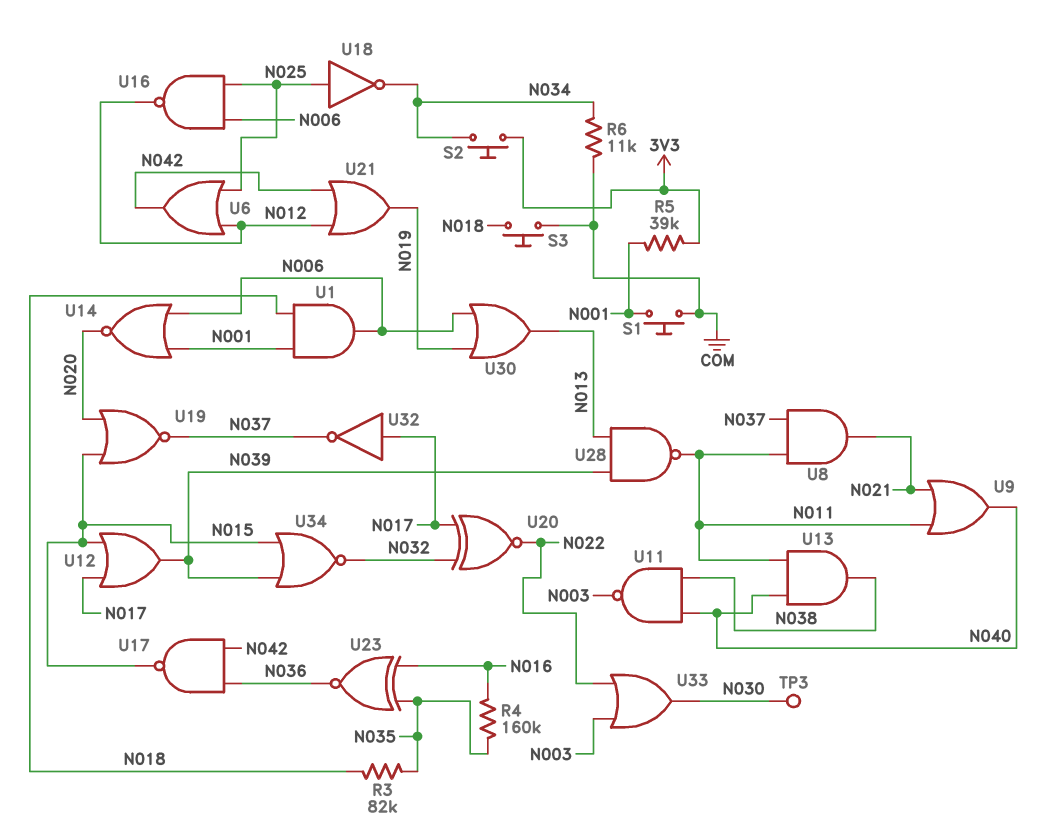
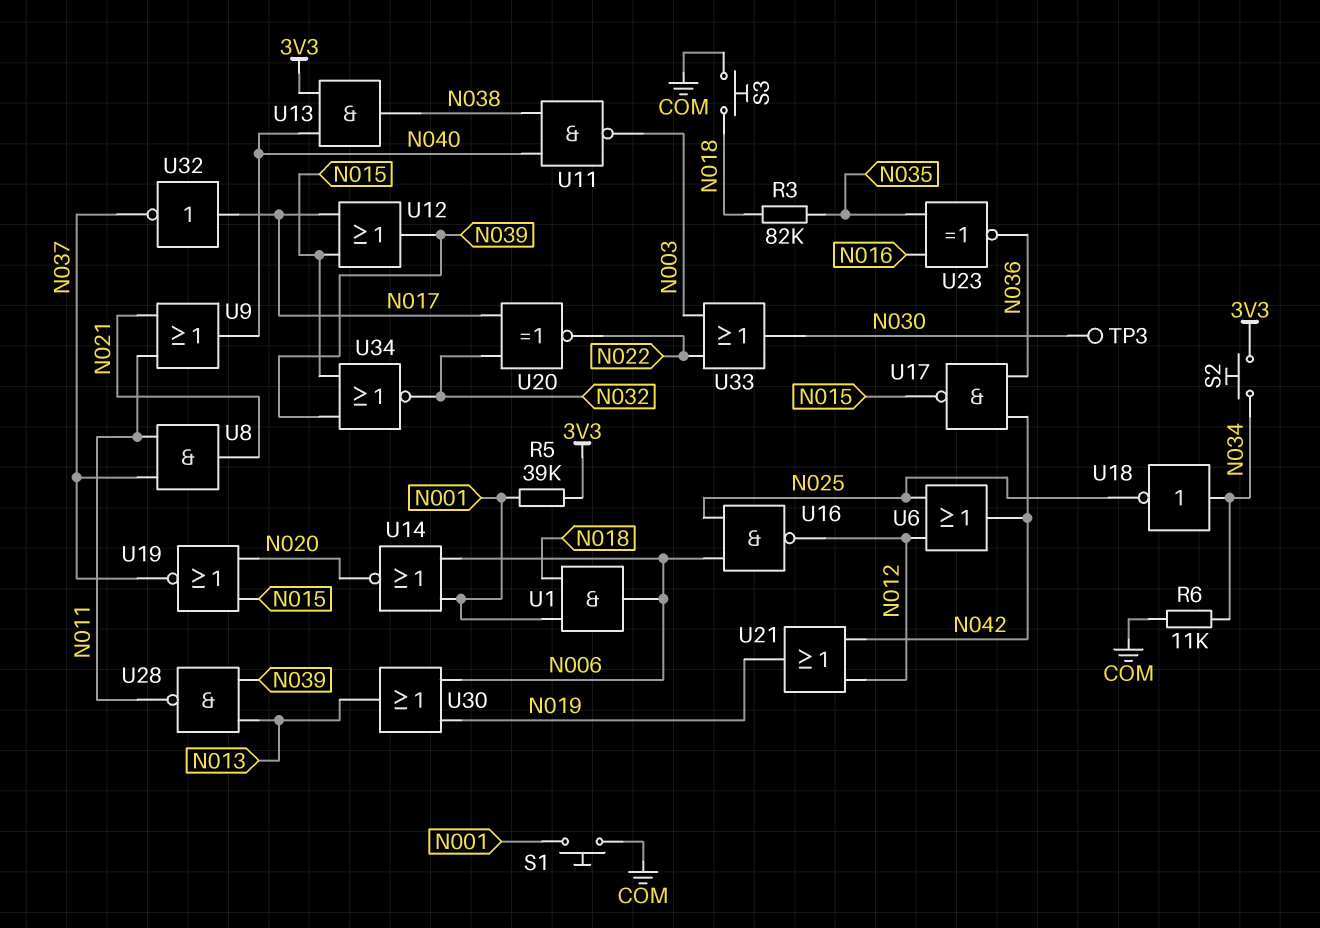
R4: 160k (N016, N035) -> none
U13: AND (in N011, in N040, out N038) -> AND (in 3V3, in N040, out N038)
U18: NOT (in N025, out N034) -> NOT (in N034, out N025)

